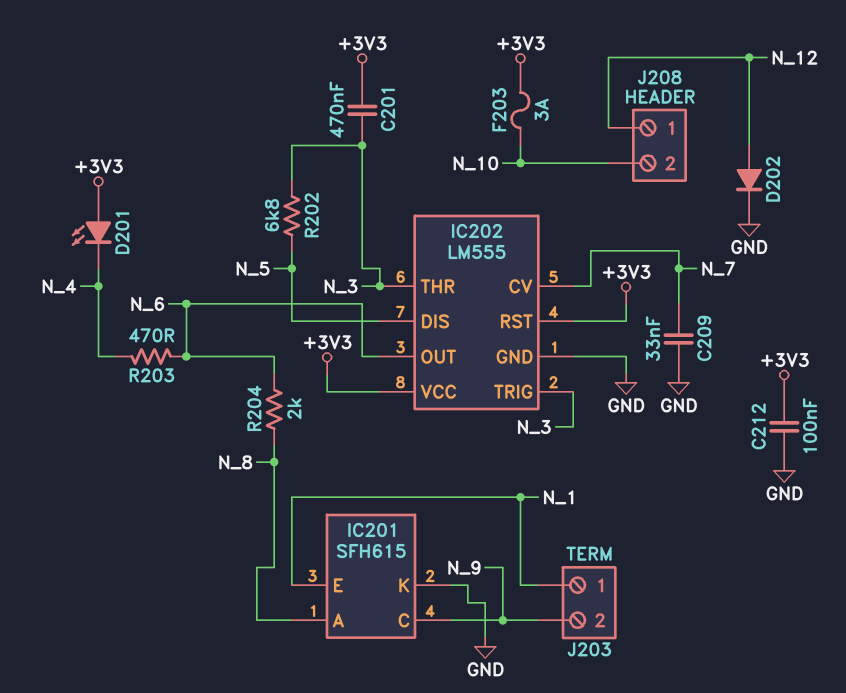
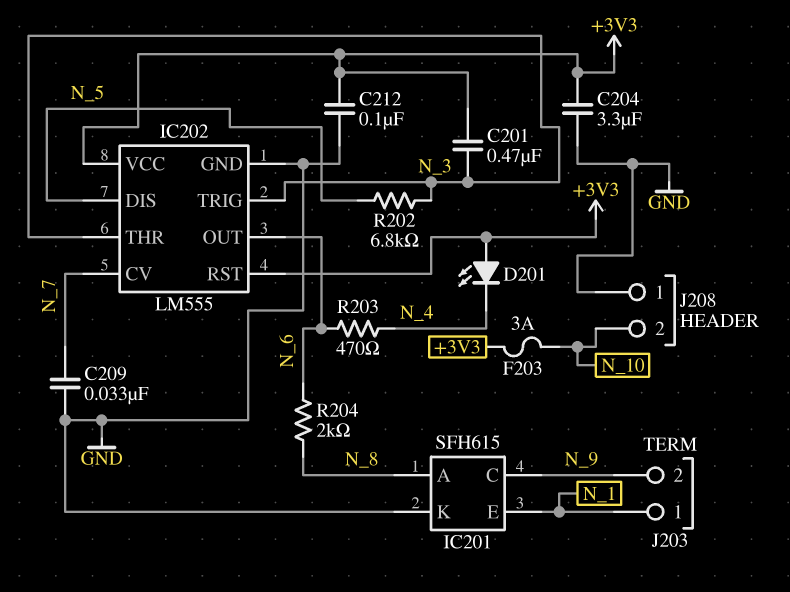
C204: none -> 3.3uF (+3V3, GND)
D202: diode (A N_12, K GND) -> none
J208 pin 1: N_12 -> GND

